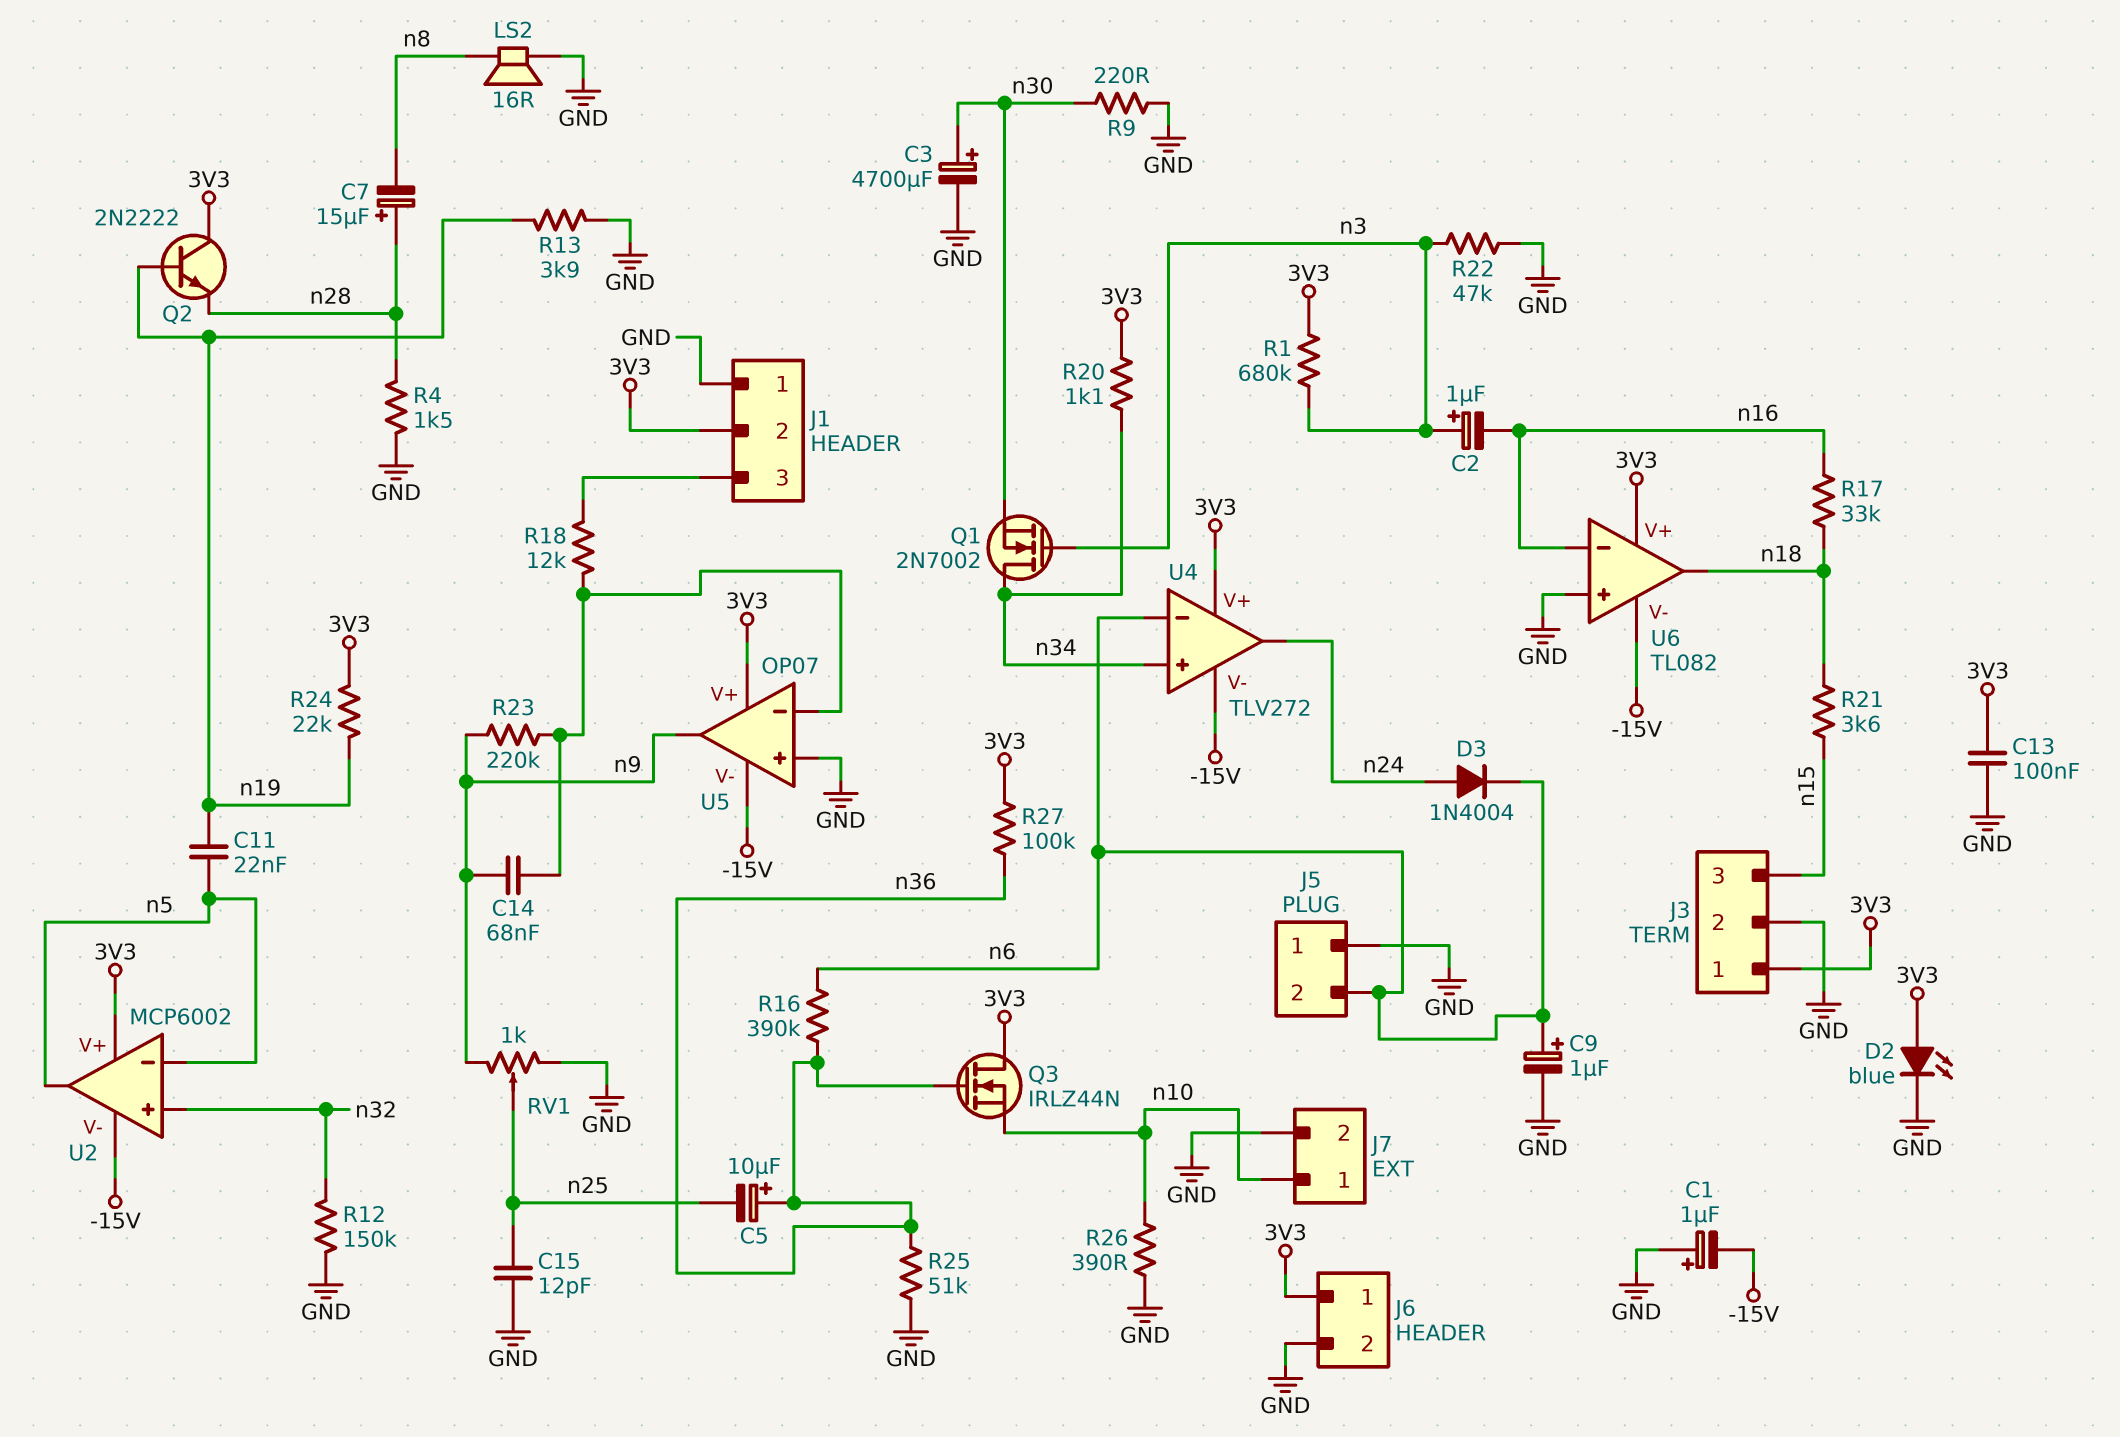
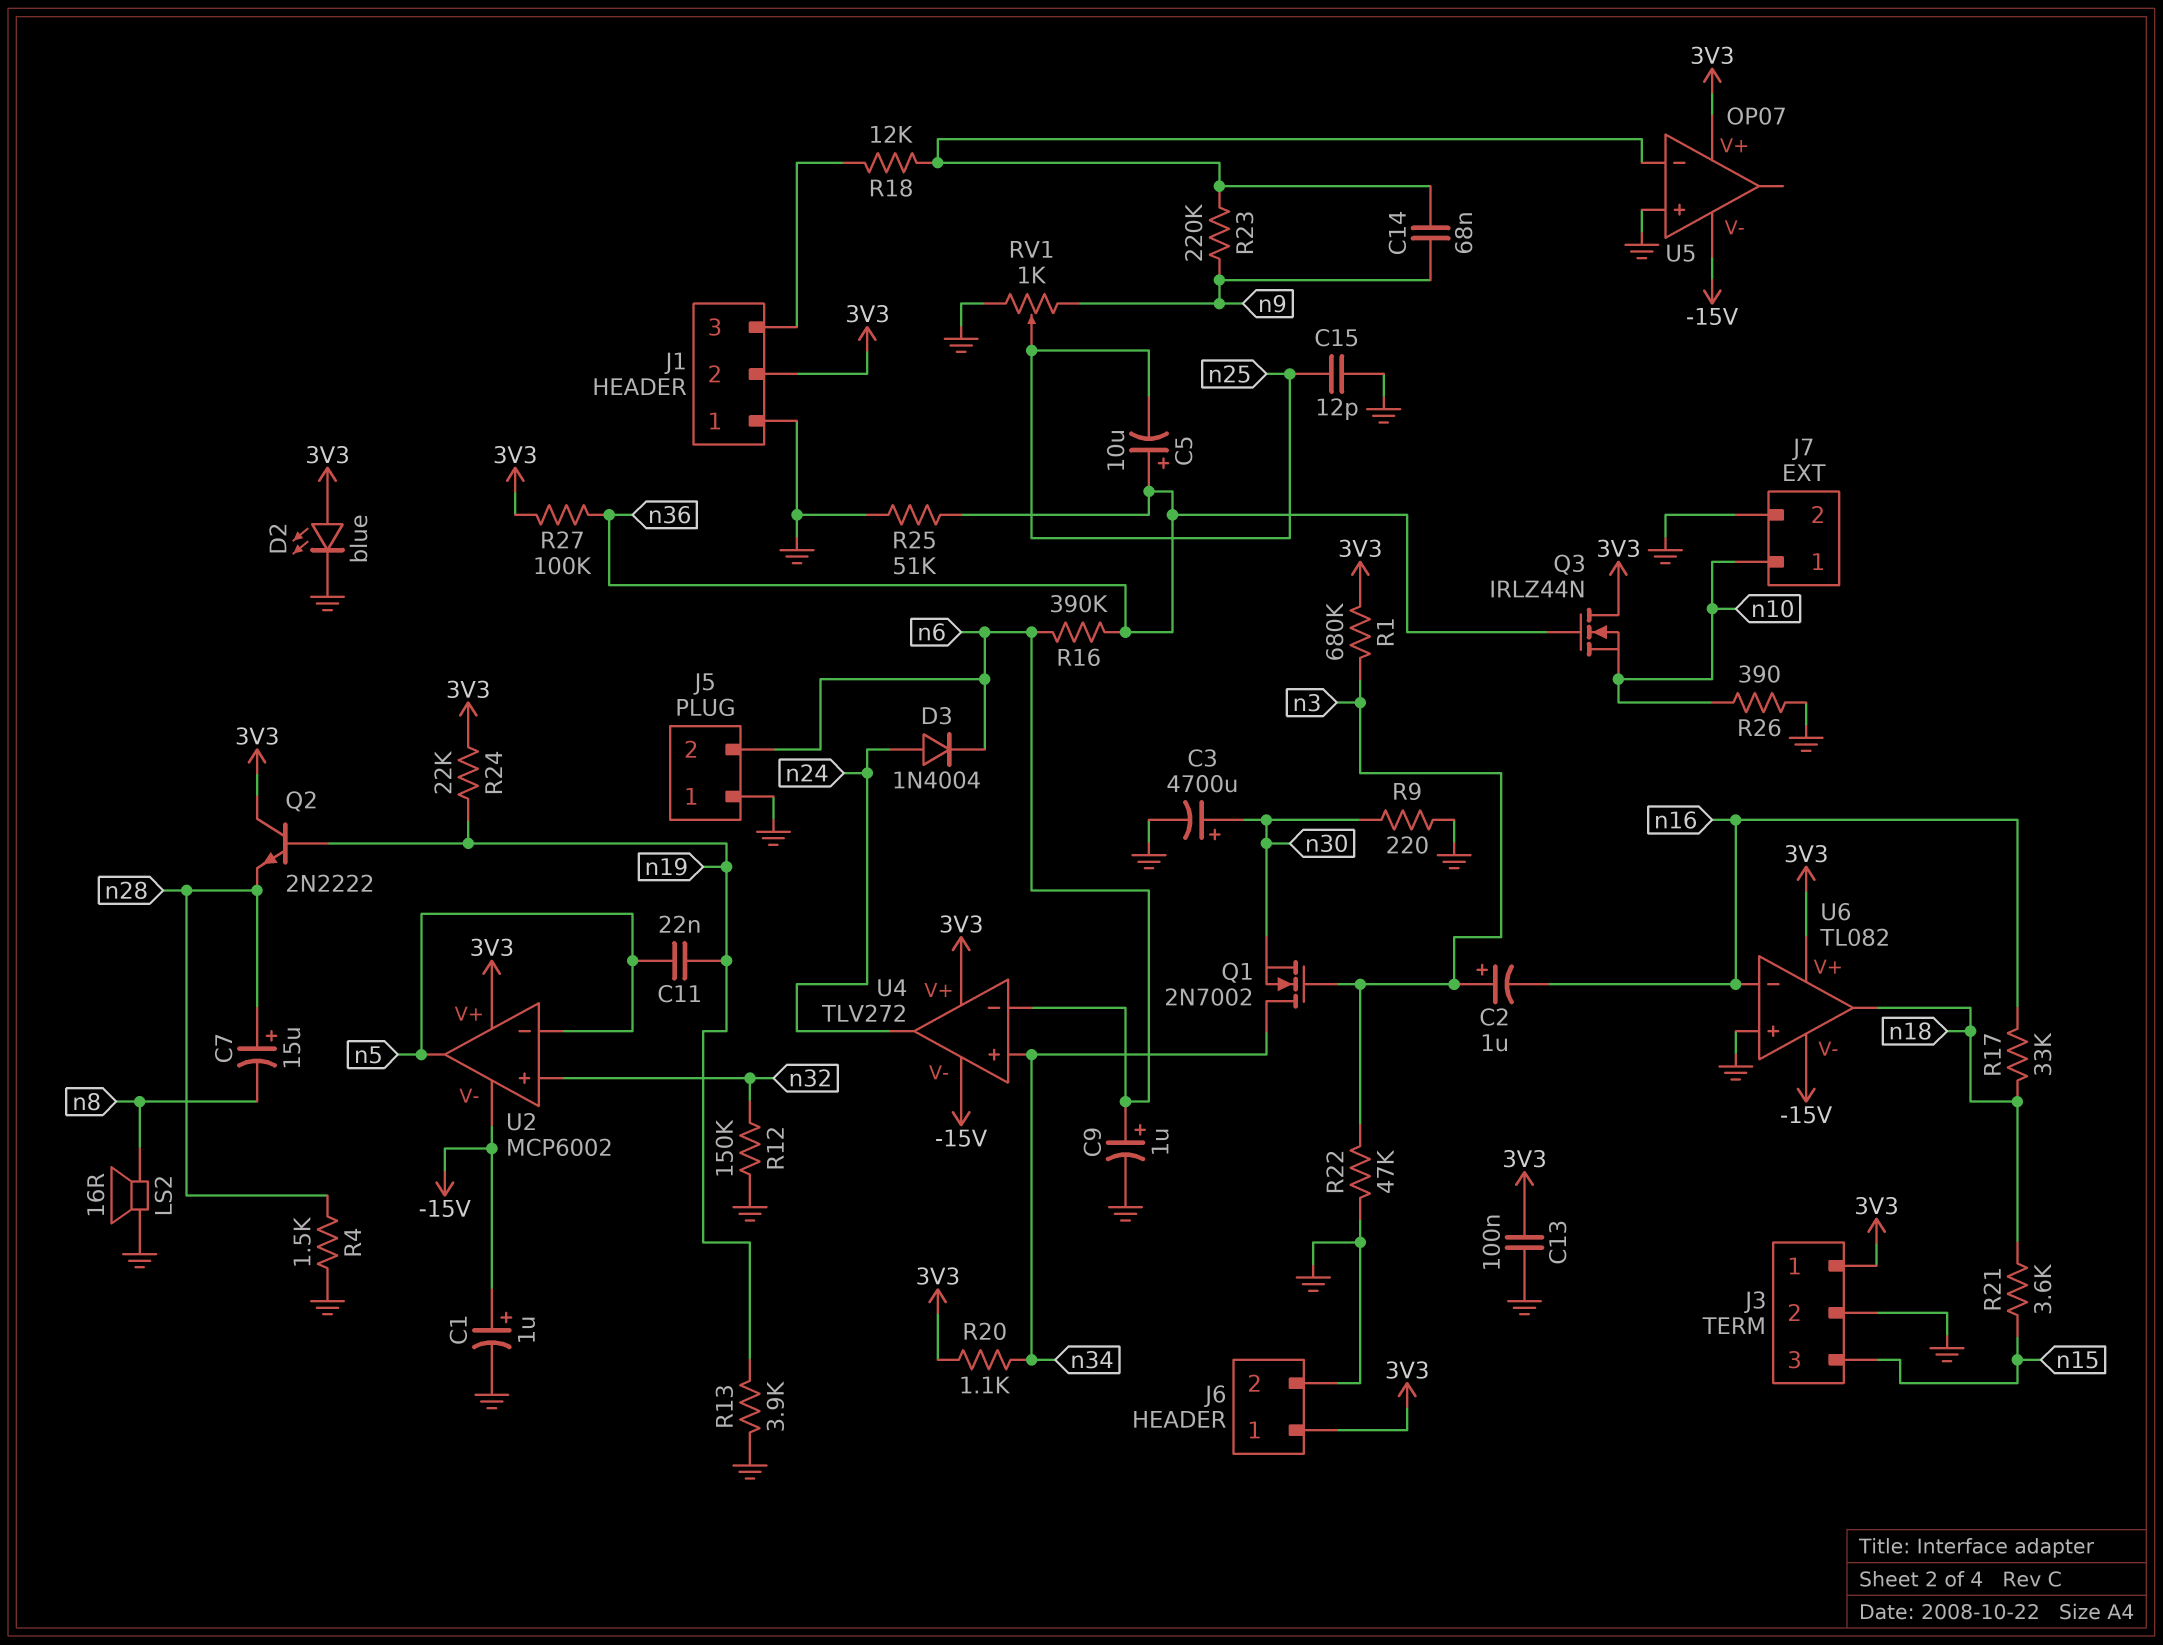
C1: 1uF (plus GND, minus -15V) -> 1uF (plus -15V, minus GND)
U5 pin out: n9 -> none

